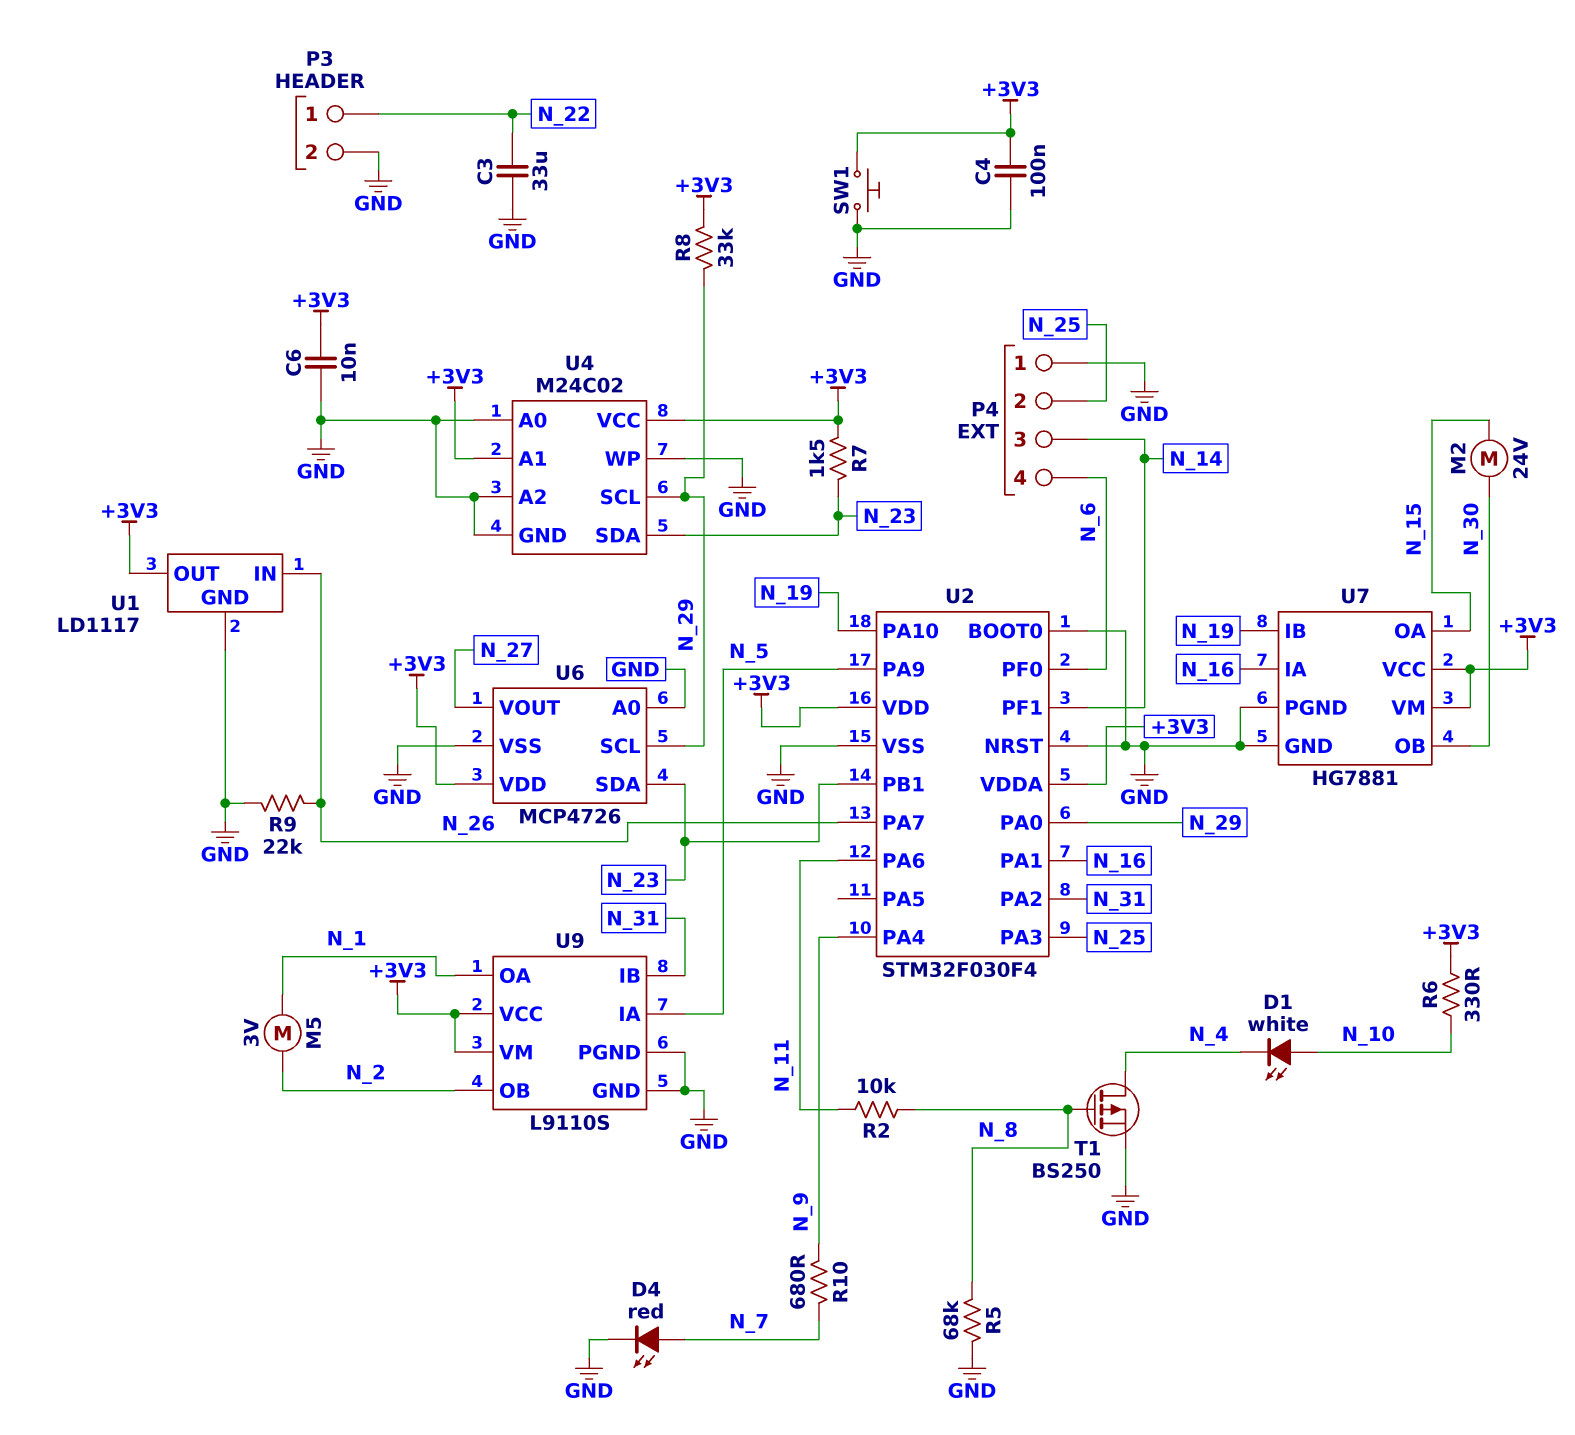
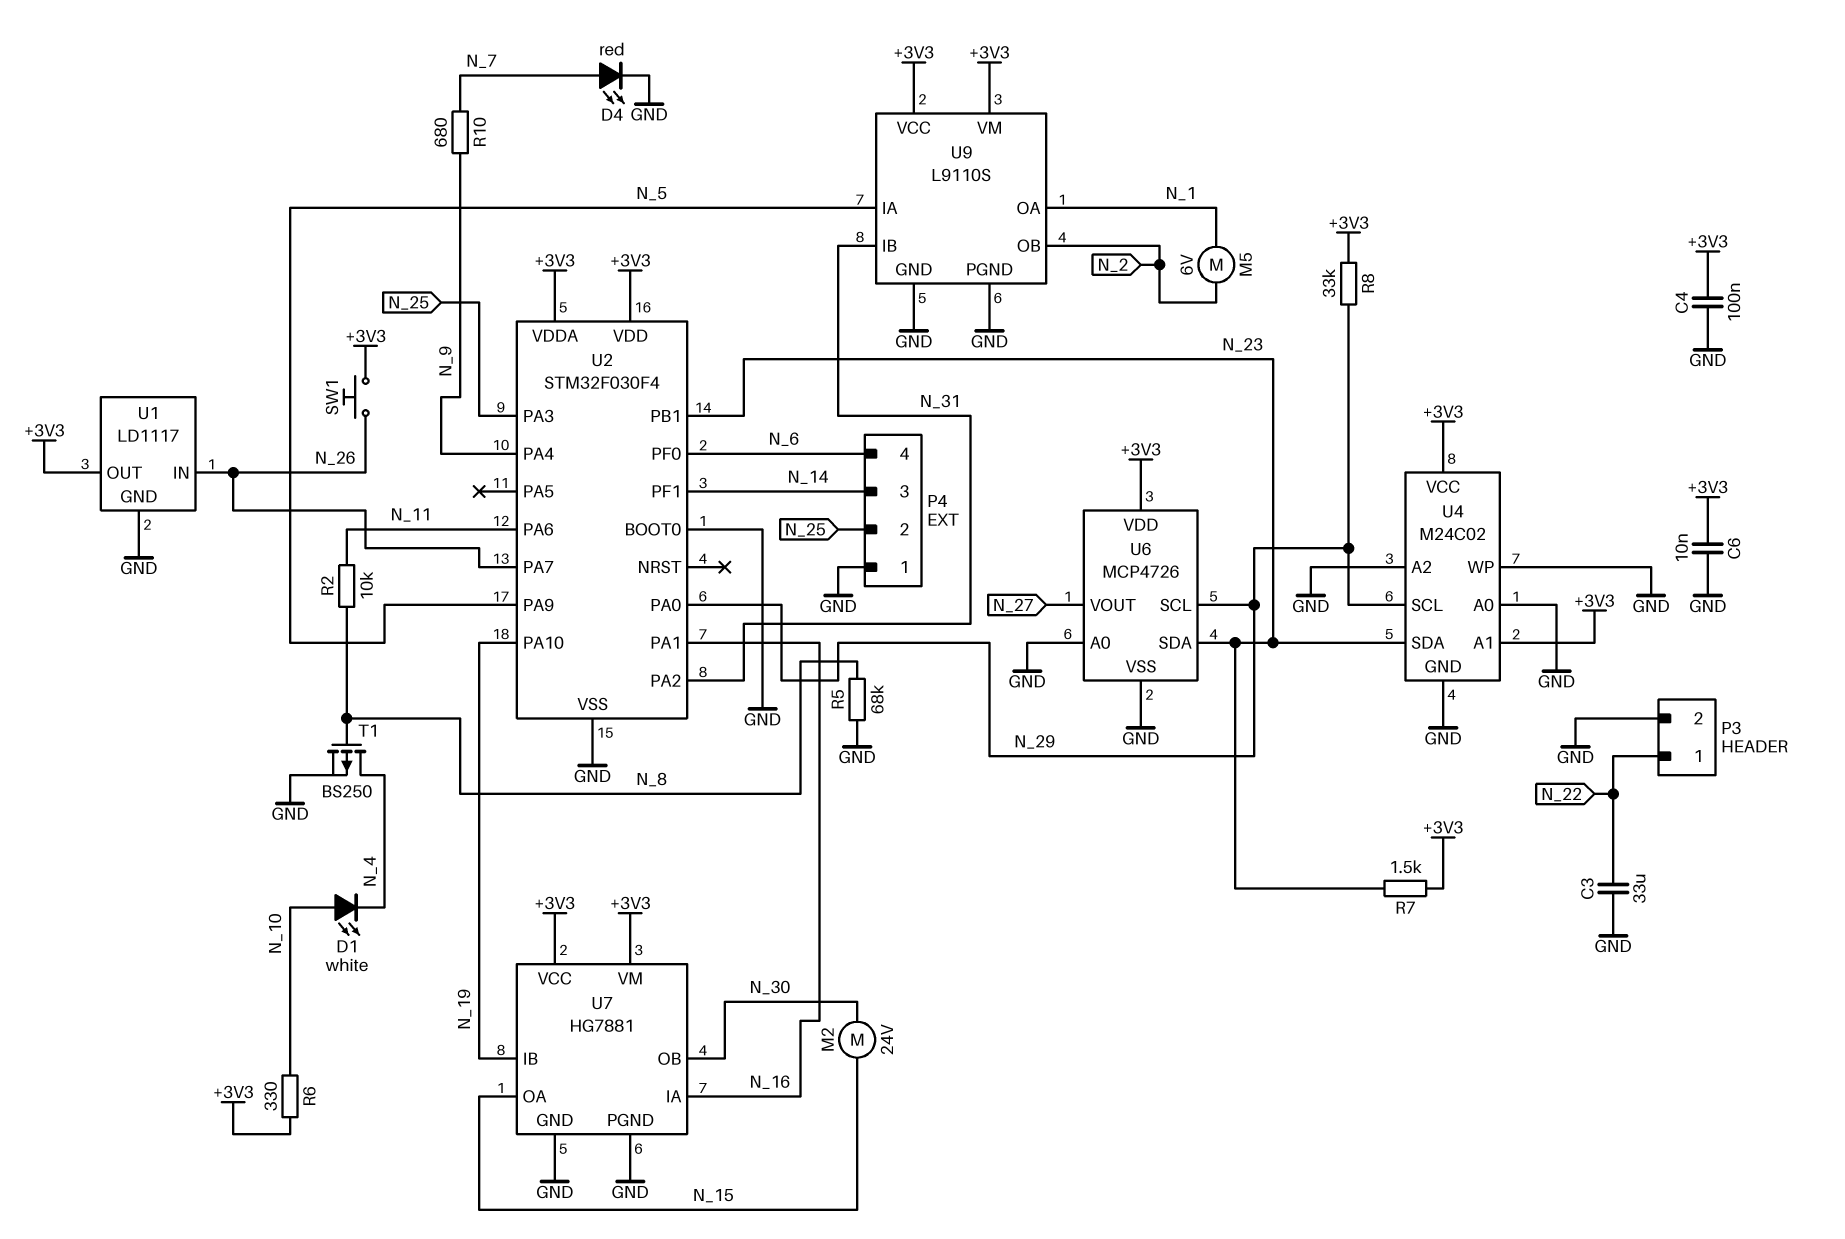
M5: motor 3V (N_1, N_2) -> motor 6V (N_1, N_2)
R9: 22k (GND, N_26) -> none
SW1: button (+3V3, GND) -> button (+3V3, N_26)
U2 pin NRST: GND -> none

